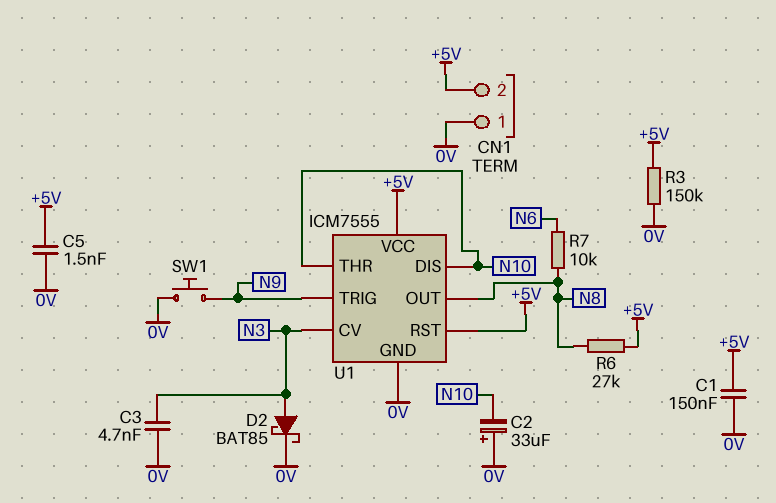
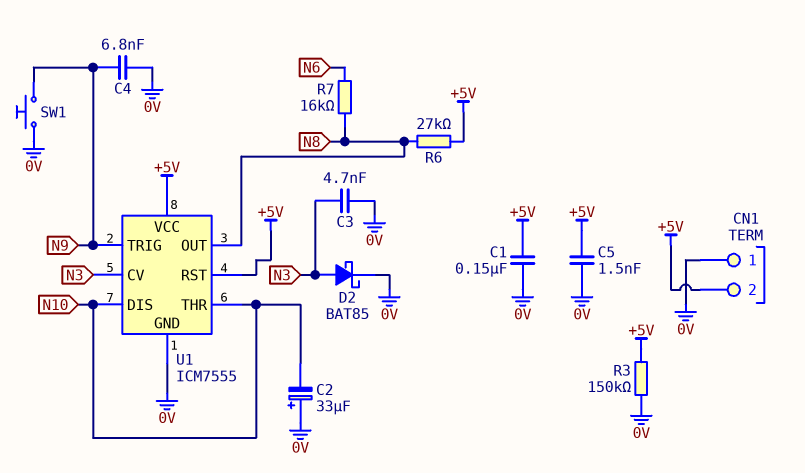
C4: none -> 6.8nF (0V, N9)
R7: 10k (N6, N8) -> 16k (N6, N8)

